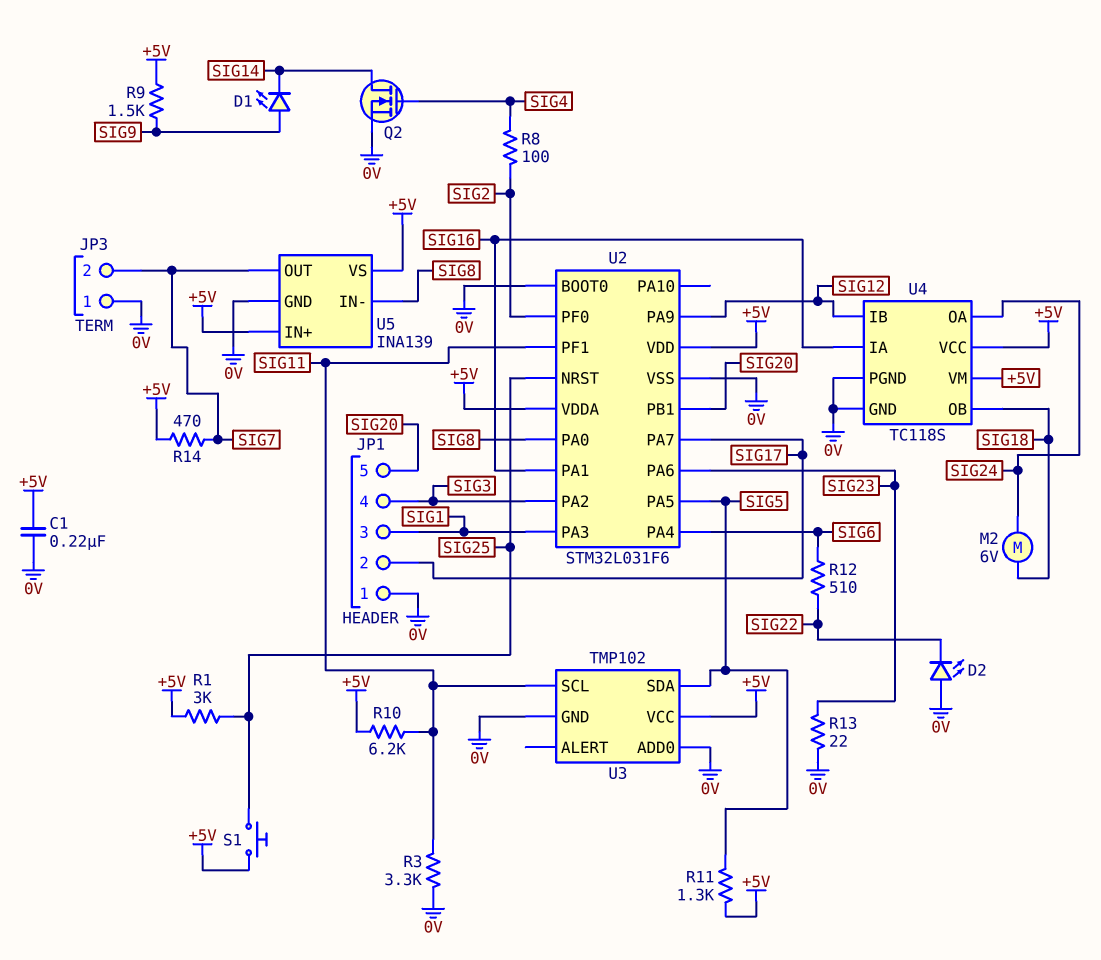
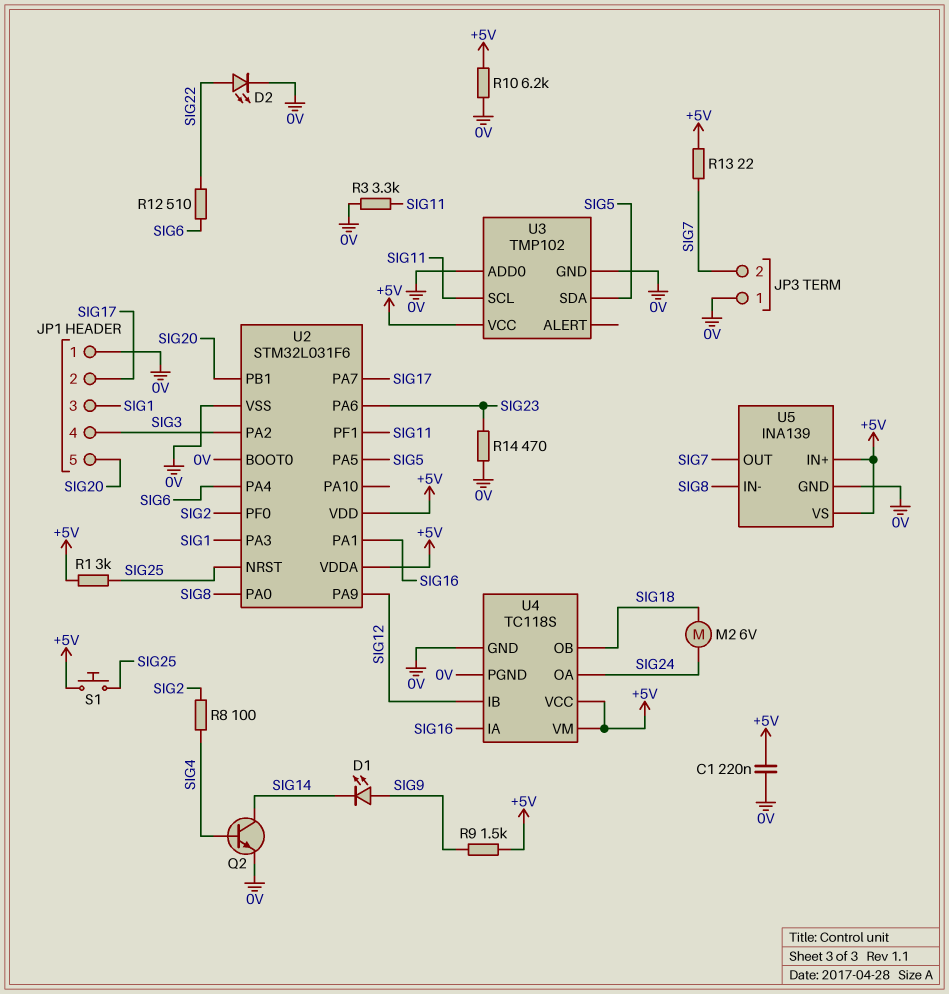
D2: LED (A 0V, K SIG22) -> LED (A SIG22, K 0V)
Q2: NMOS (G SIG4, D SIG14, S 0V) -> NPN (B SIG4, C SIG14, E 0V)
R10: 6.2k (+5V, SIG11) -> 6.2k (+5V, 0V)
R11: 1.3k (+5V, SIG5) -> none
R13: 22 (0V, SIG23) -> 22 (+5V, SIG7)
R14: 470 (+5V, SIG7) -> 470 (0V, SIG23)

